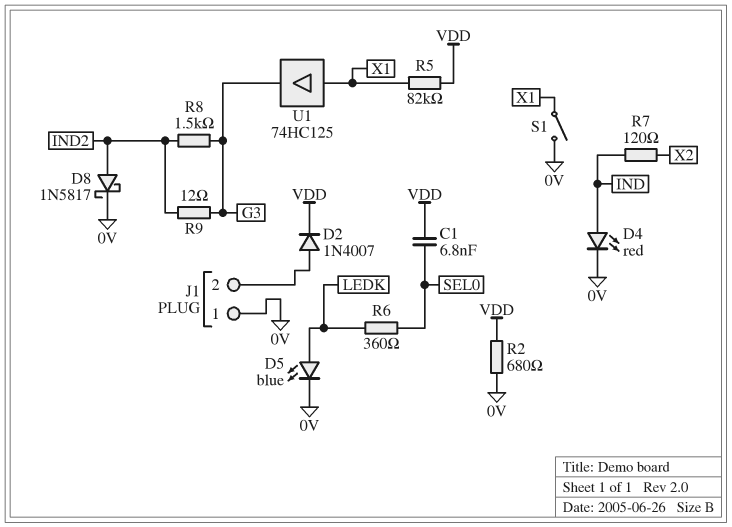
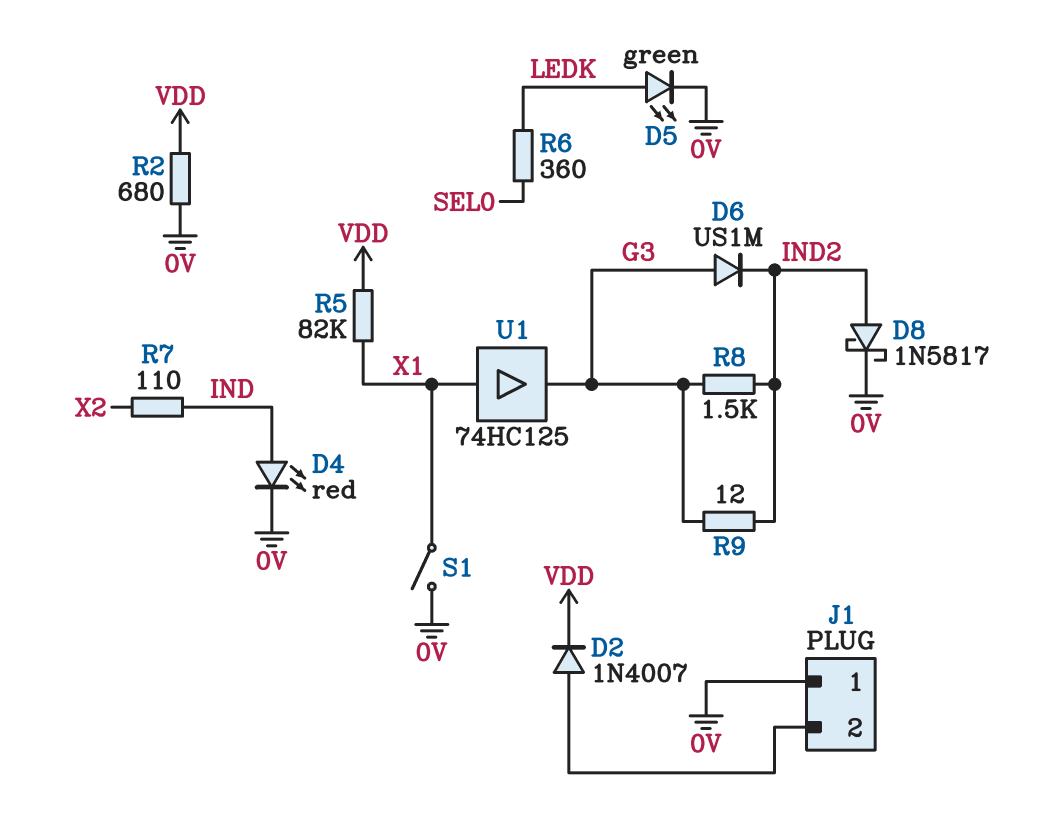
C1: 6.8nF (SEL0, VDD) -> none
D5: LED blue (A LEDK, K 0V) -> LED green (A LEDK, K 0V)
D6: none -> diode US1M (A G3, K IND2)
R7: 120 (IND, X2) -> 110 (IND, X2)

